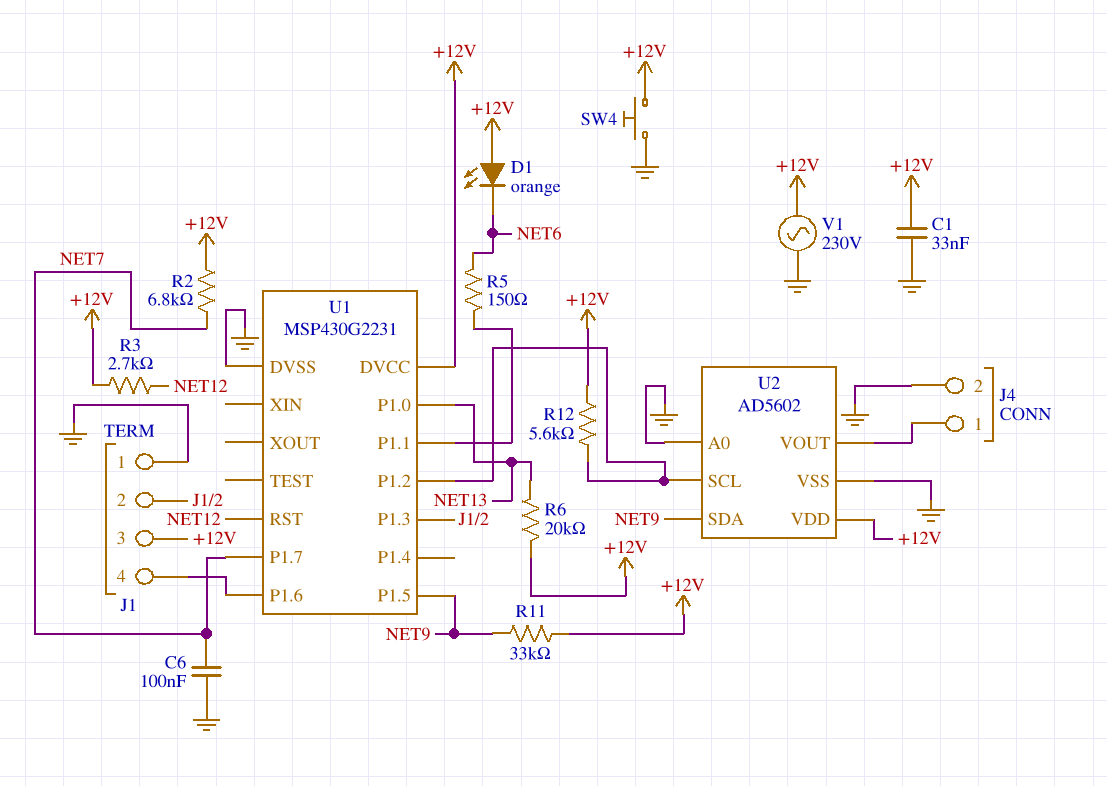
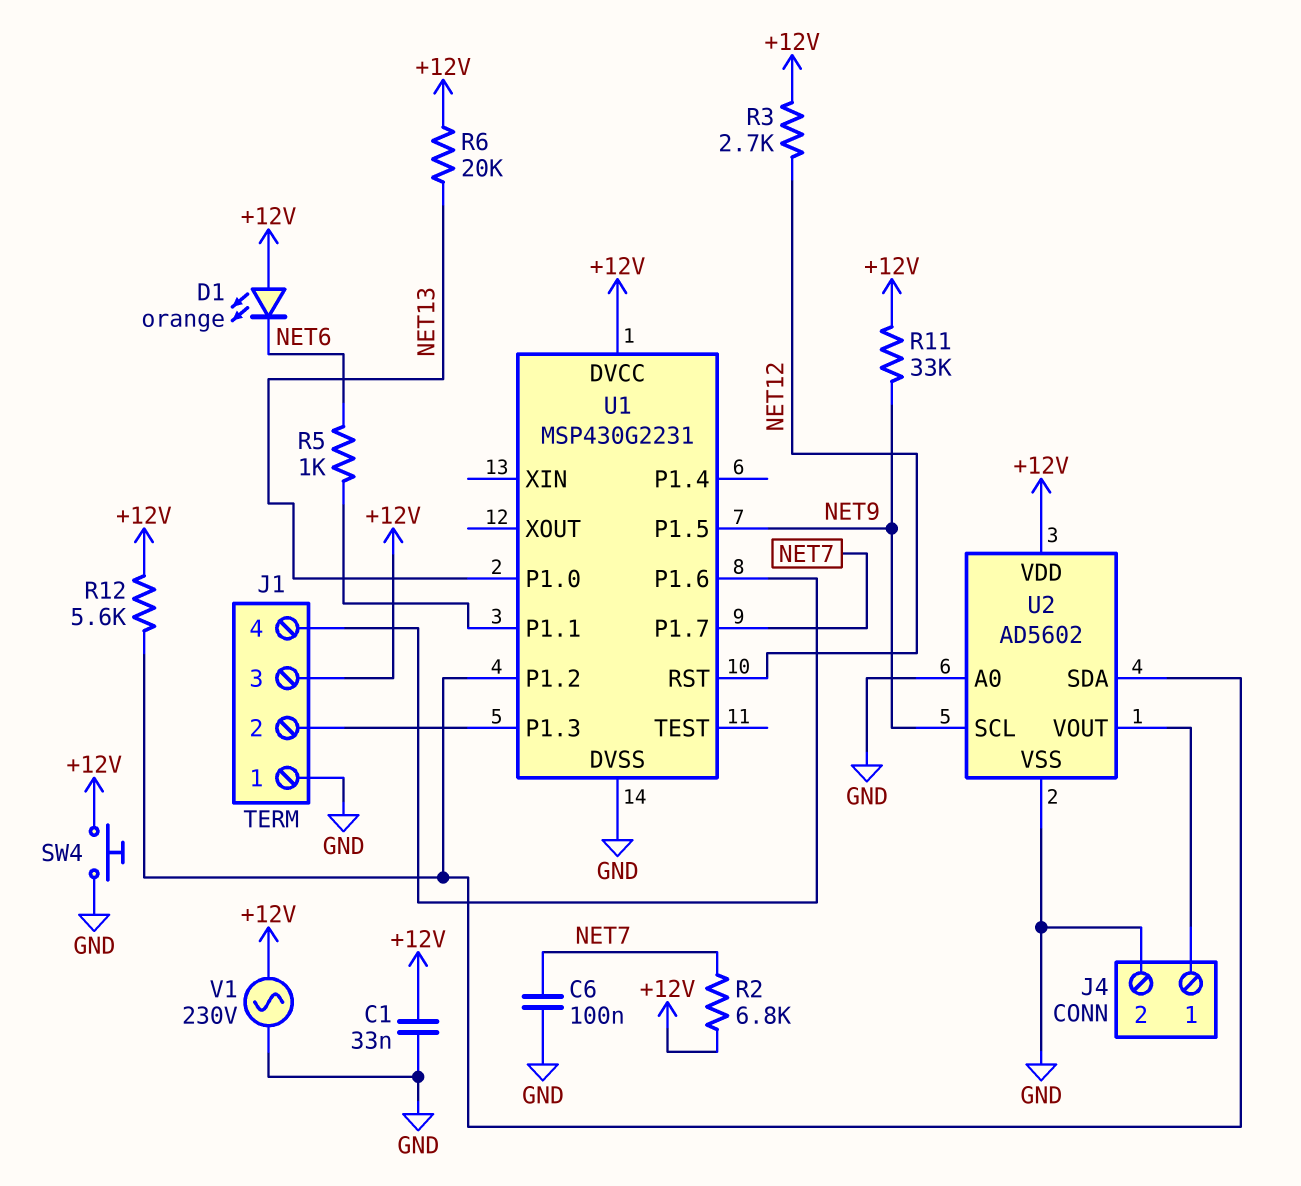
R5: 150 (NET6, U1/P1.1) -> 1k (NET6, U1/P1.1)
U2 pin SCL: U1/P1.2 -> NET9
U2 pin SDA: NET9 -> U1/P1.2

